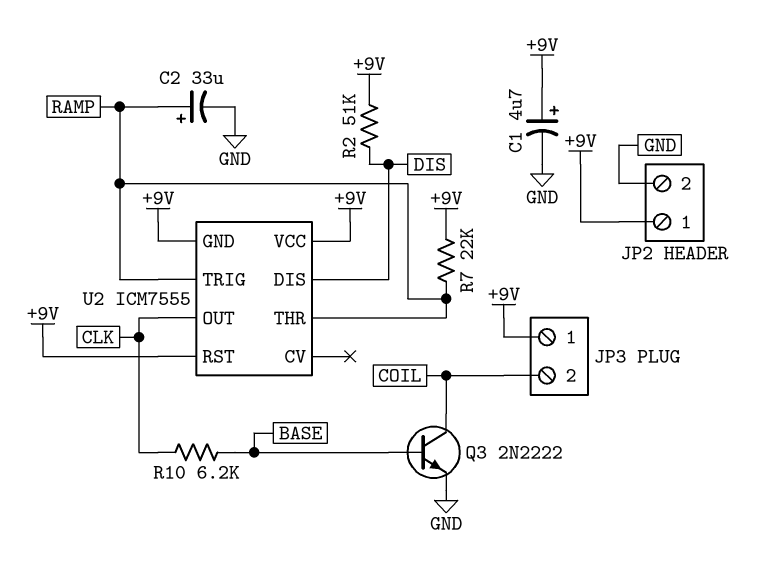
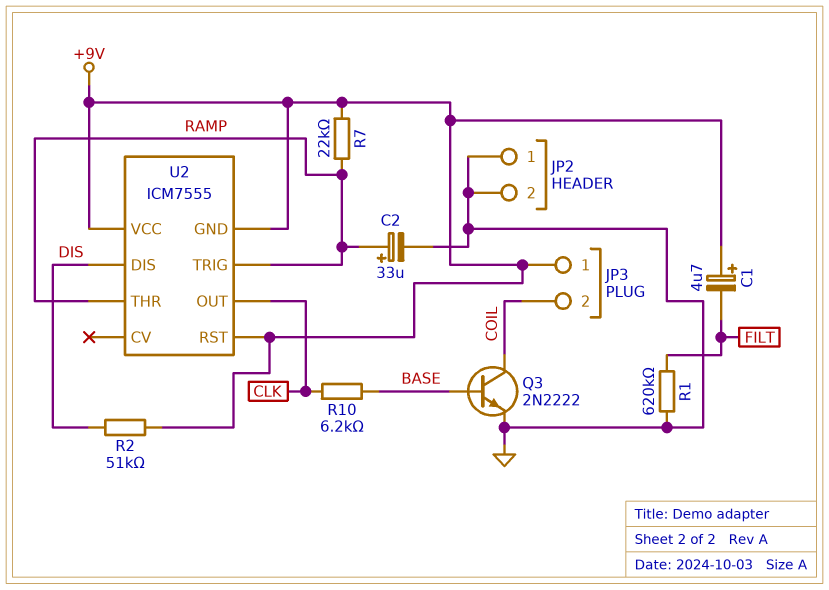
C1: 4.7uF (plus +9V, minus GND) -> 4.7uF (plus +9V, minus FILT)
JP2 pin 1: +9V -> GND
R1: none -> 620k (FILT, GND)

